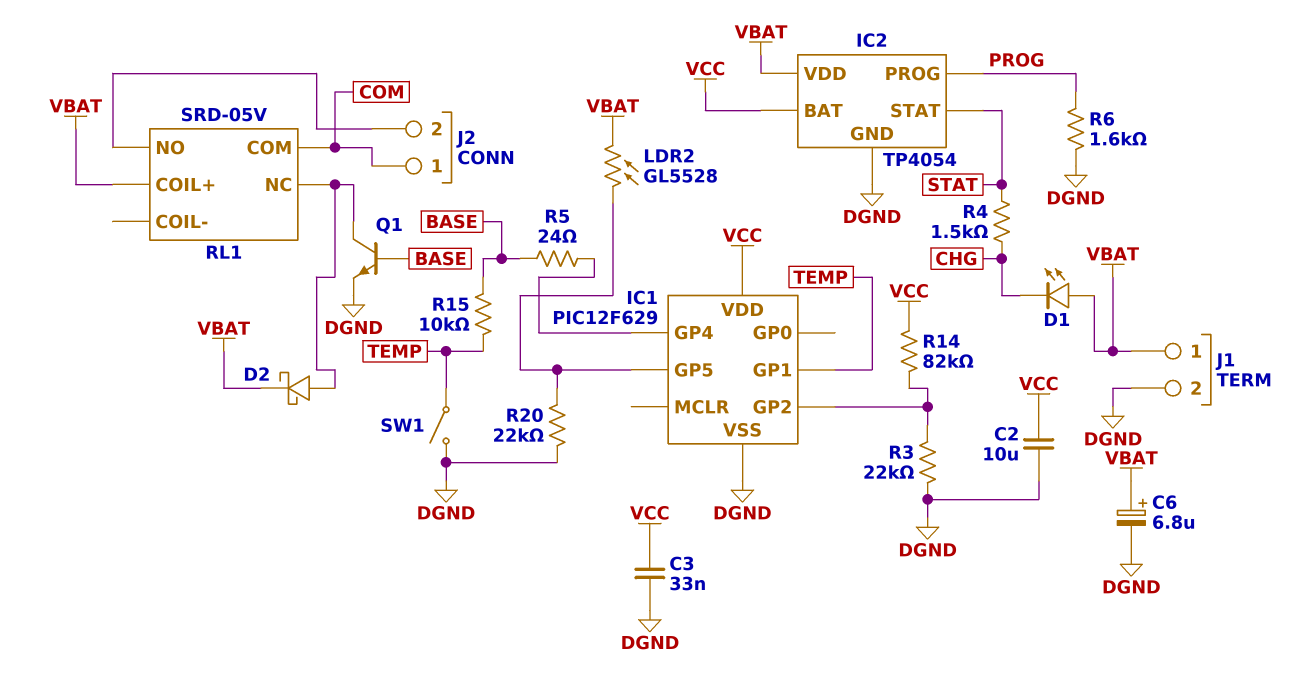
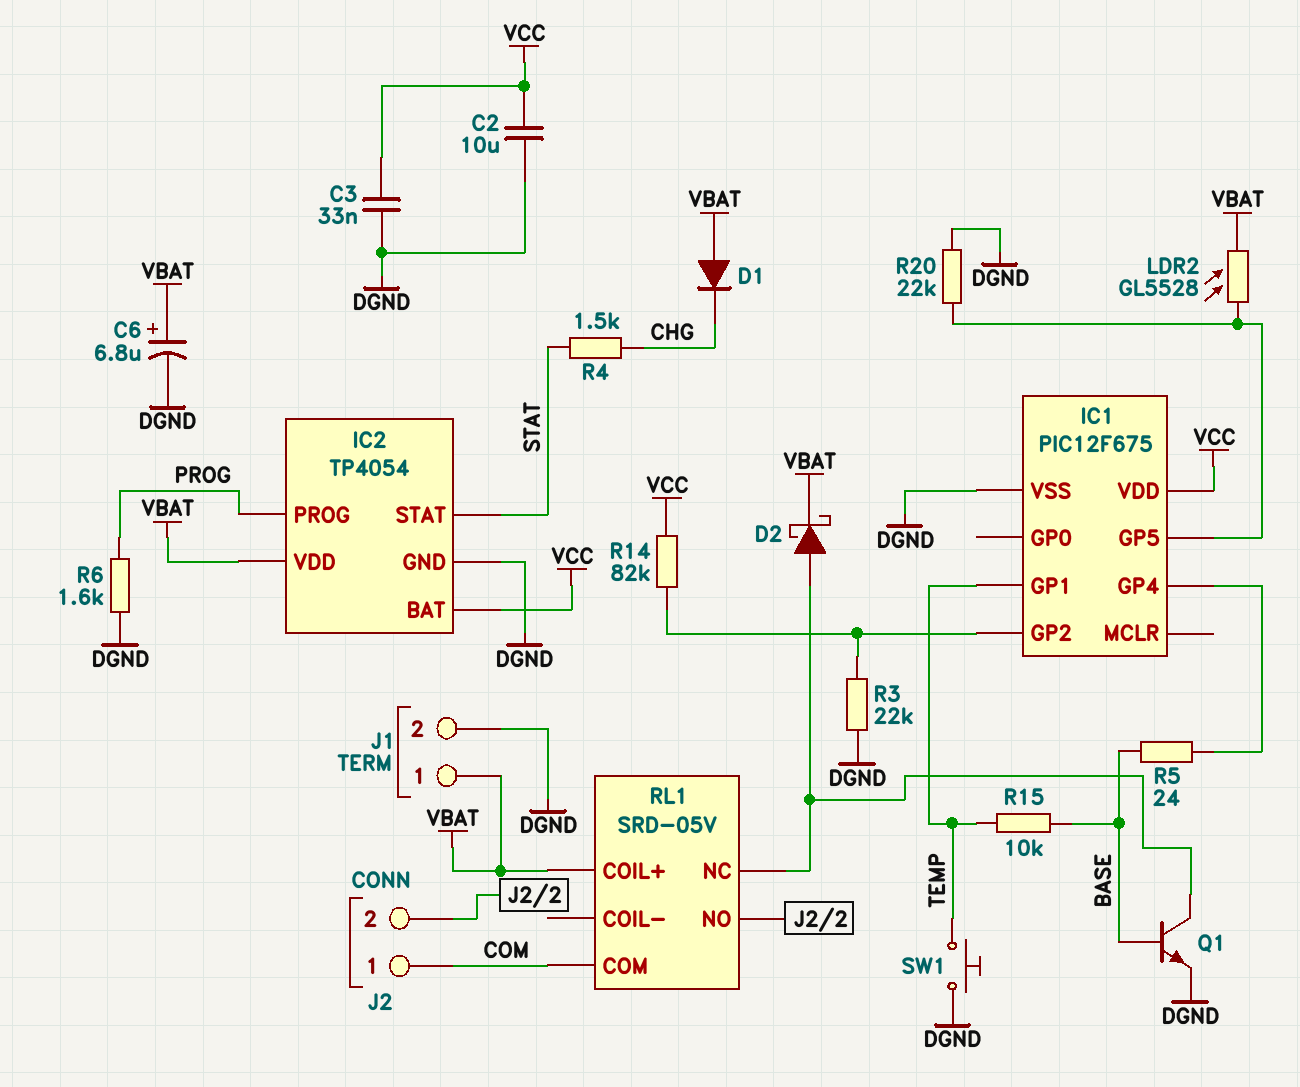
D1: LED (A VBAT, K CHG) -> diode (A VBAT, K CHG)
IC1: PIC12F629 -> PIC12F675
SW1: switch (DGND, TEMP) -> button (DGND, TEMP)

